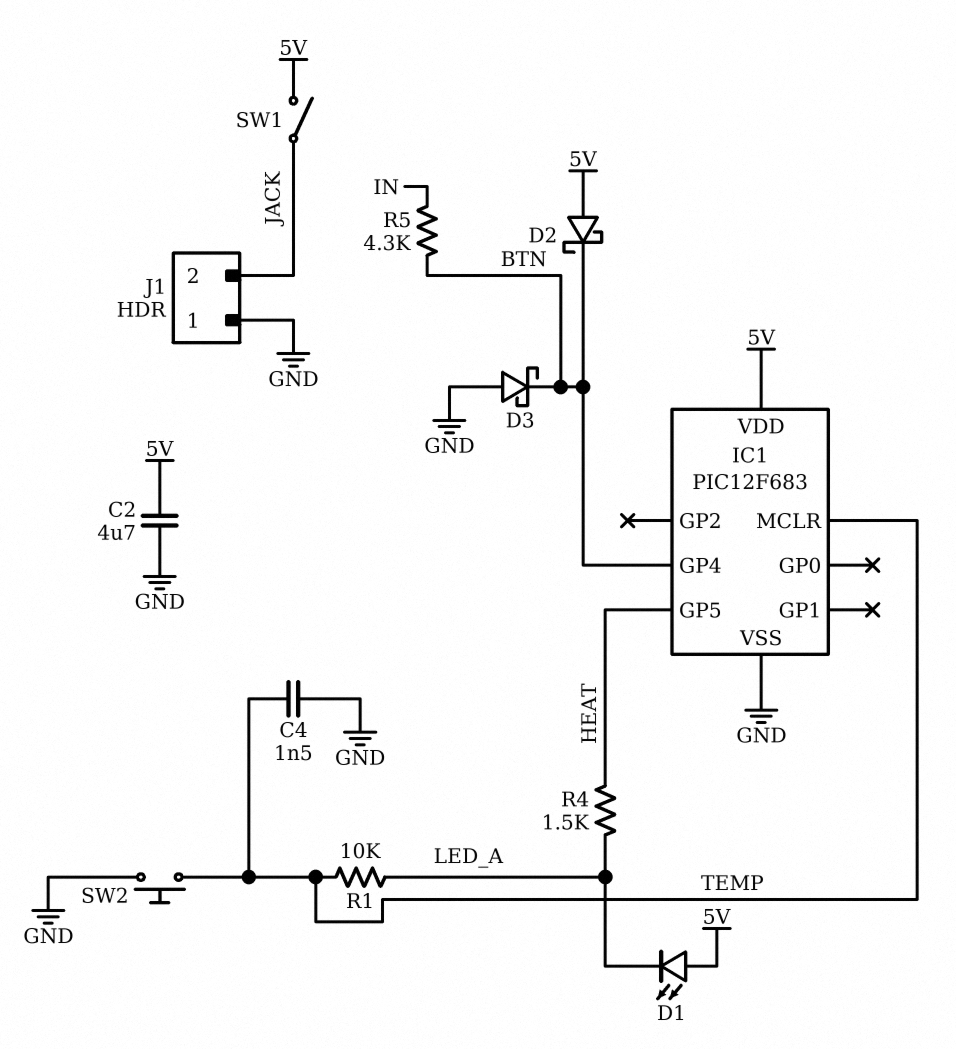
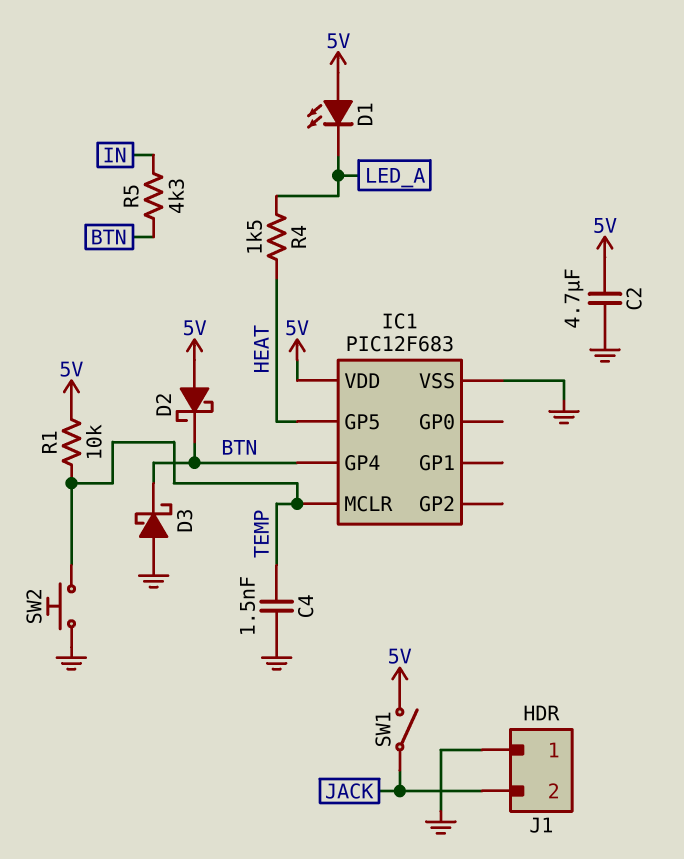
R1: 10k (LED_A, TEMP) -> 10k (5V, TEMP)

